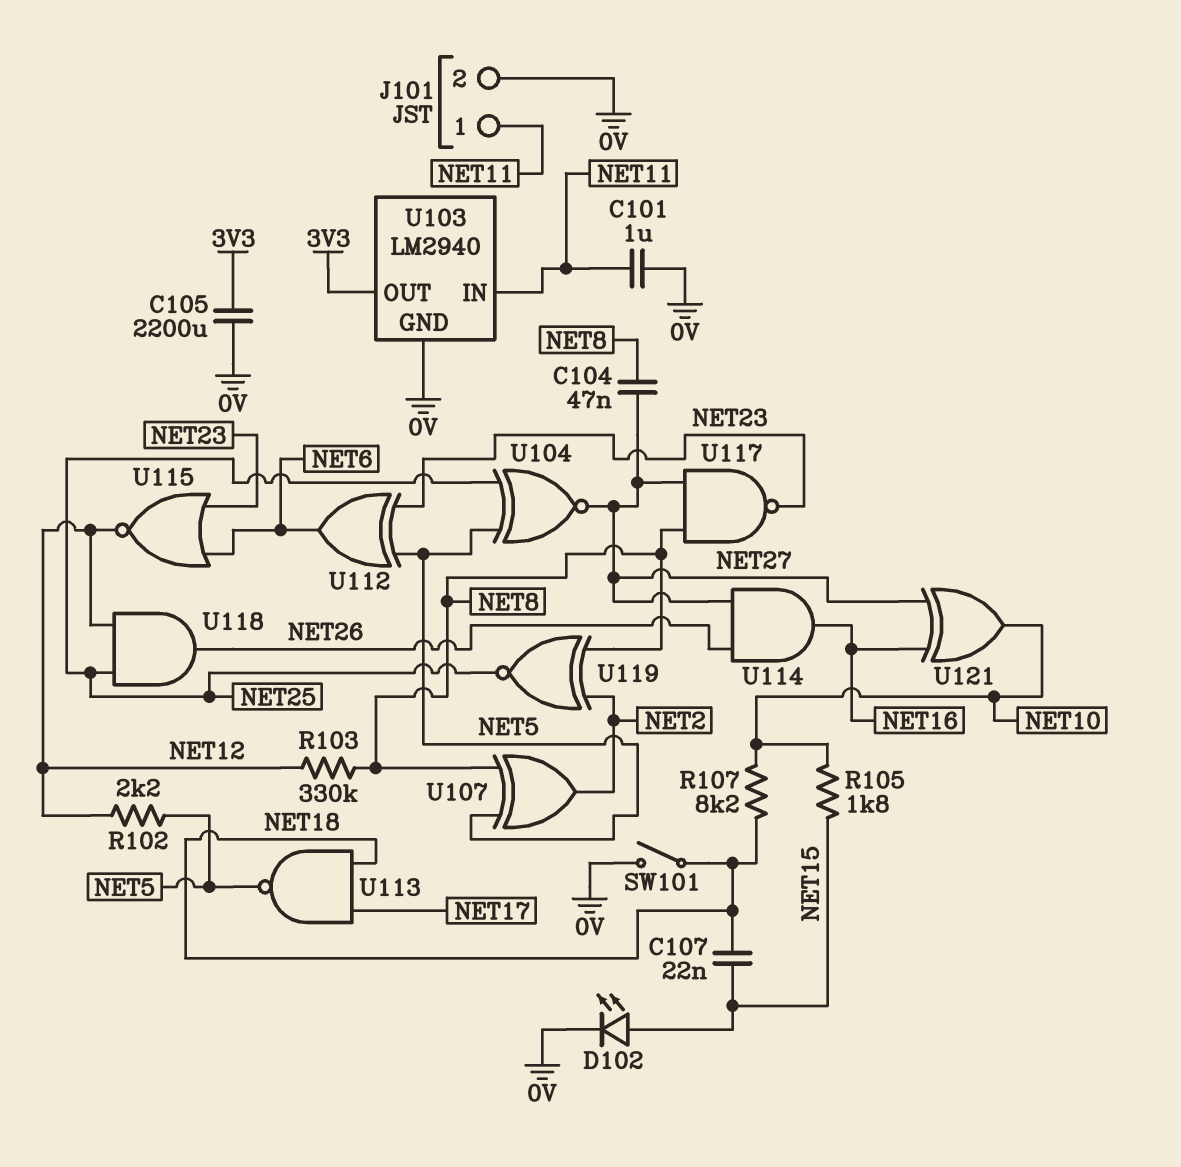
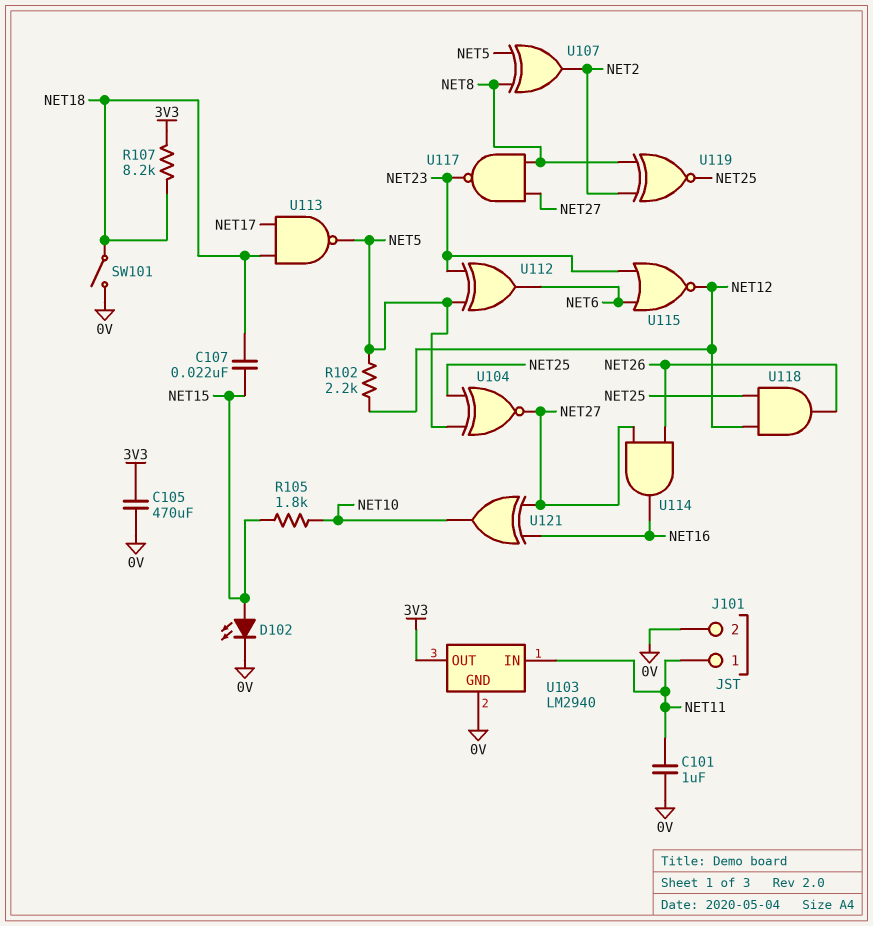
C104: 47nF (NET8, NET27) -> none
C105: 2200uF (0V, 3V3) -> 470uF (0V, 3V3)
R103: 330k (NET8, NET12) -> none
R107: 8.2k (NET10, NET18) -> 8.2k (3V3, NET18)

